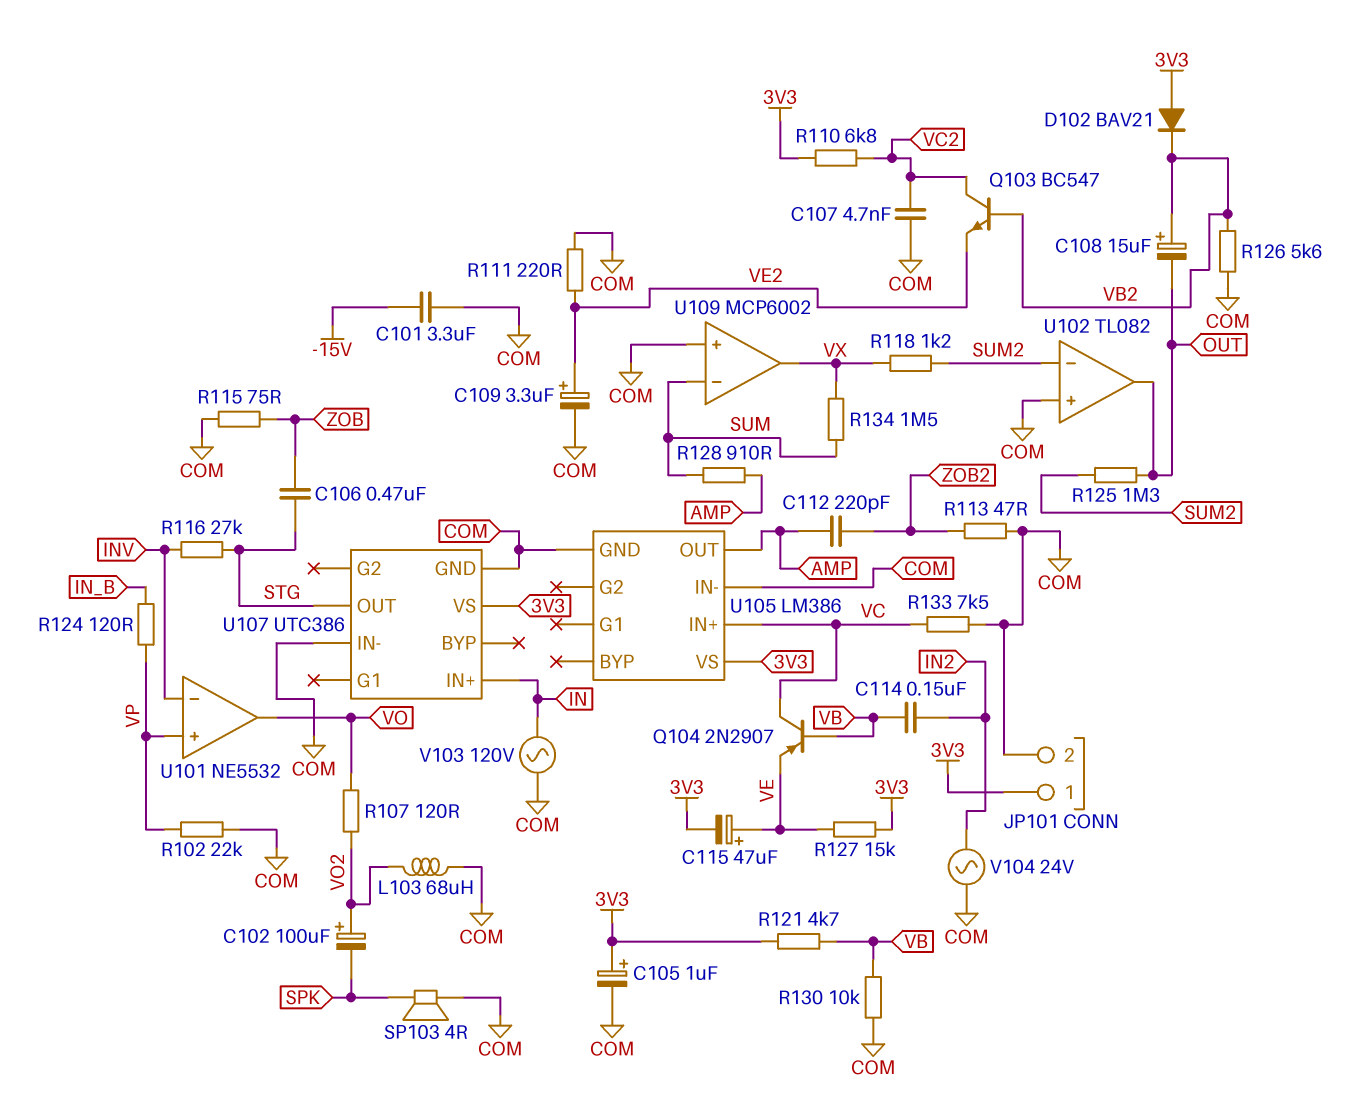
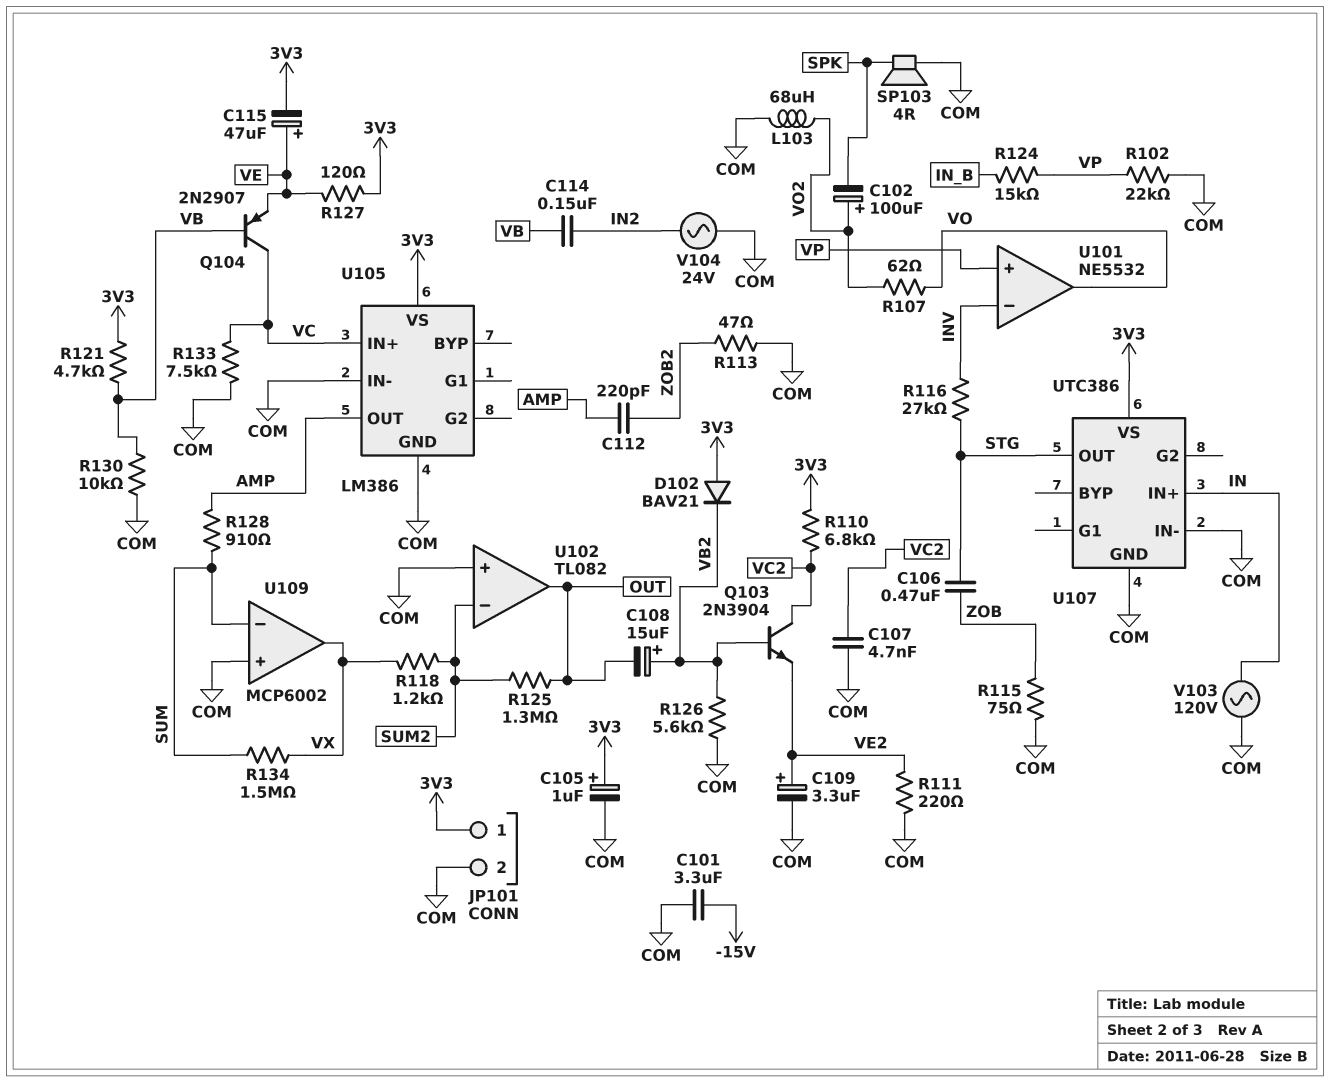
Q103: NPN BC547 (B VB2, C VC2, E VE2) -> NPN 2N3904 (B VB2, C VC2, E VE2)
R107: 120 (VO, VO2) -> 62 (VO, VO2)
R124: 120 (IN_B, VP) -> 15k (IN_B, VP)
R127: 15k (3V3, VE) -> 120 (3V3, VE)

